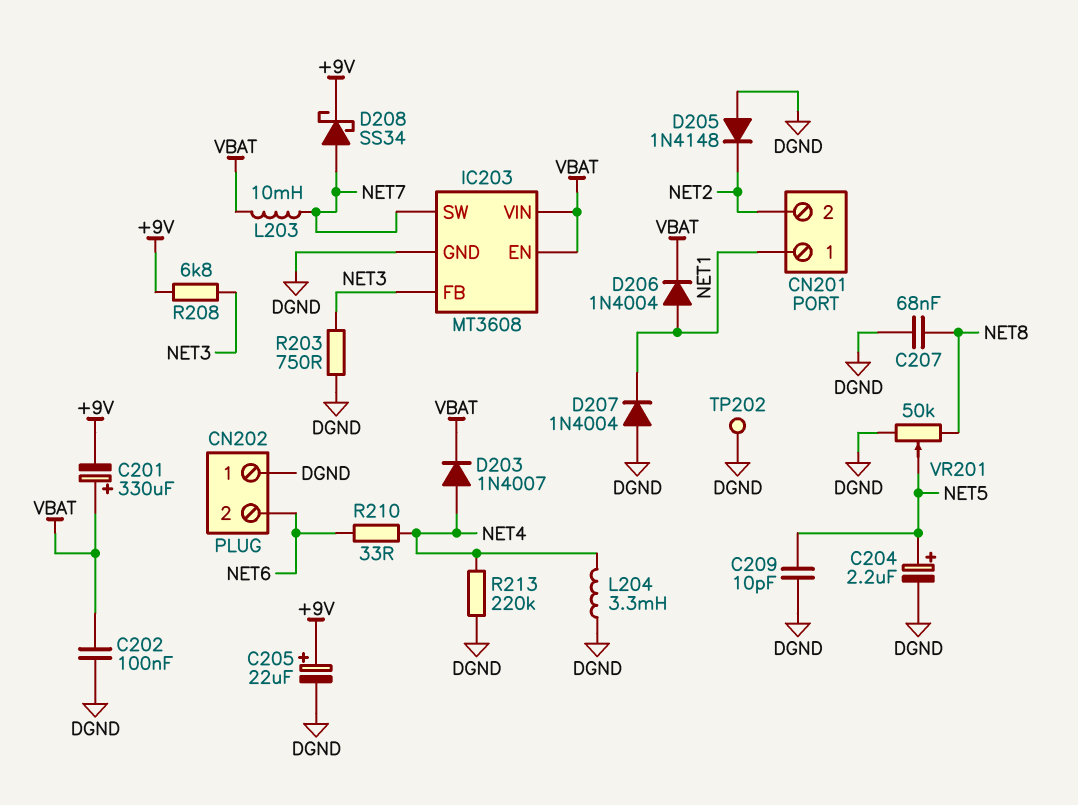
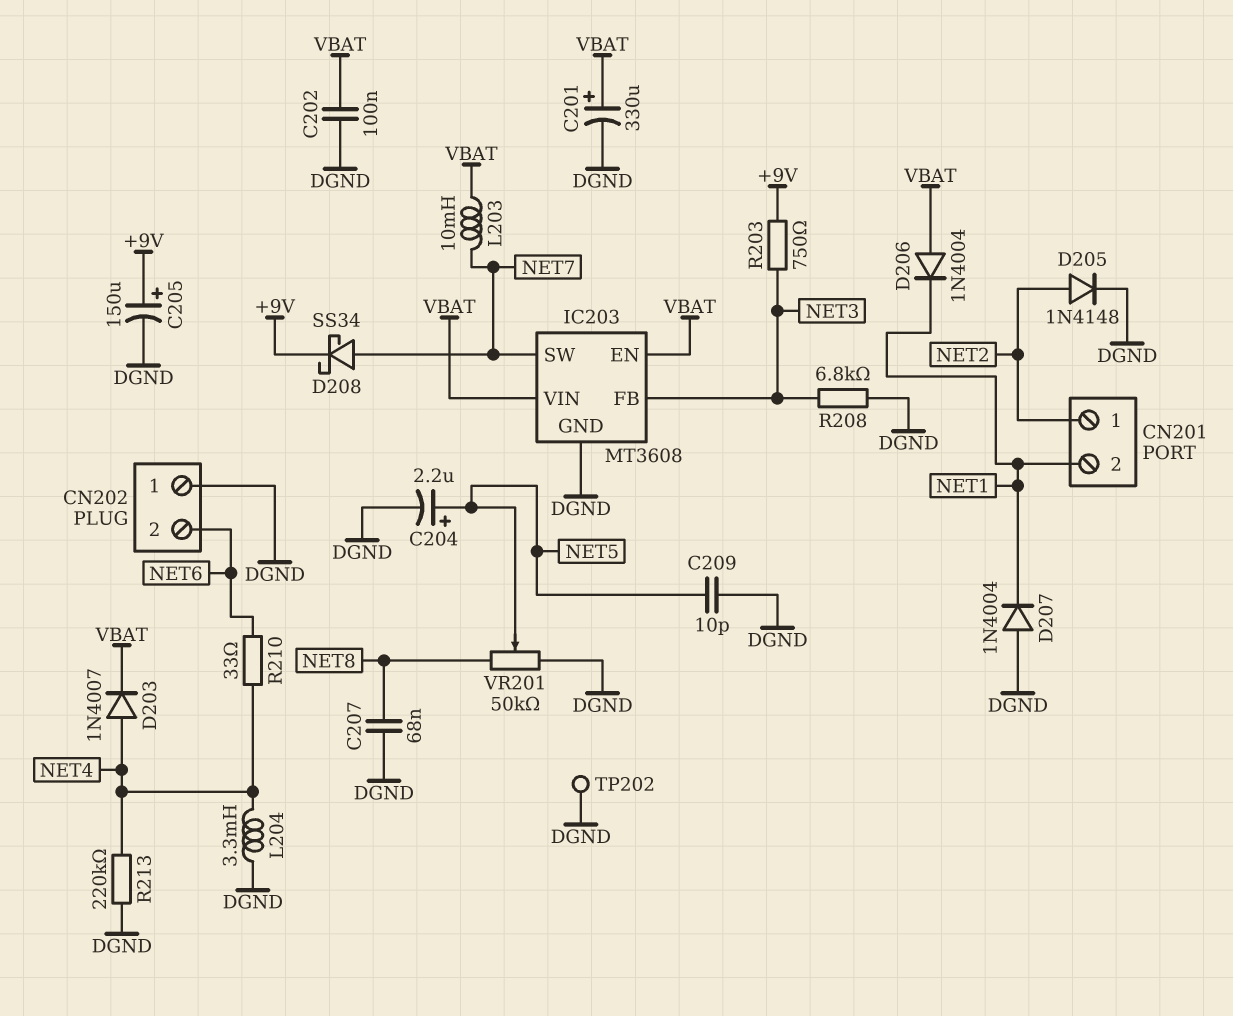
C201: 330uF (plus VBAT, minus +9V) -> 330uF (plus VBAT, minus DGND)
C205: 22uF (plus +9V, minus DGND) -> 150uF (plus +9V, minus DGND)
CN201 pin 1: NET1 -> NET2
CN201 pin 2: NET2 -> NET1
D205: diode 1N4148 (A DGND, K NET2) -> diode 1N4148 (A NET2, K DGND)
D206: diode 1N4004 (A NET1, K VBAT) -> diode 1N4004 (A VBAT, K NET1)
R203: 750 (DGND, NET3) -> 750 (+9V, NET3)
R208: 6.8k (+9V, NET3) -> 6.8k (DGND, NET3)

